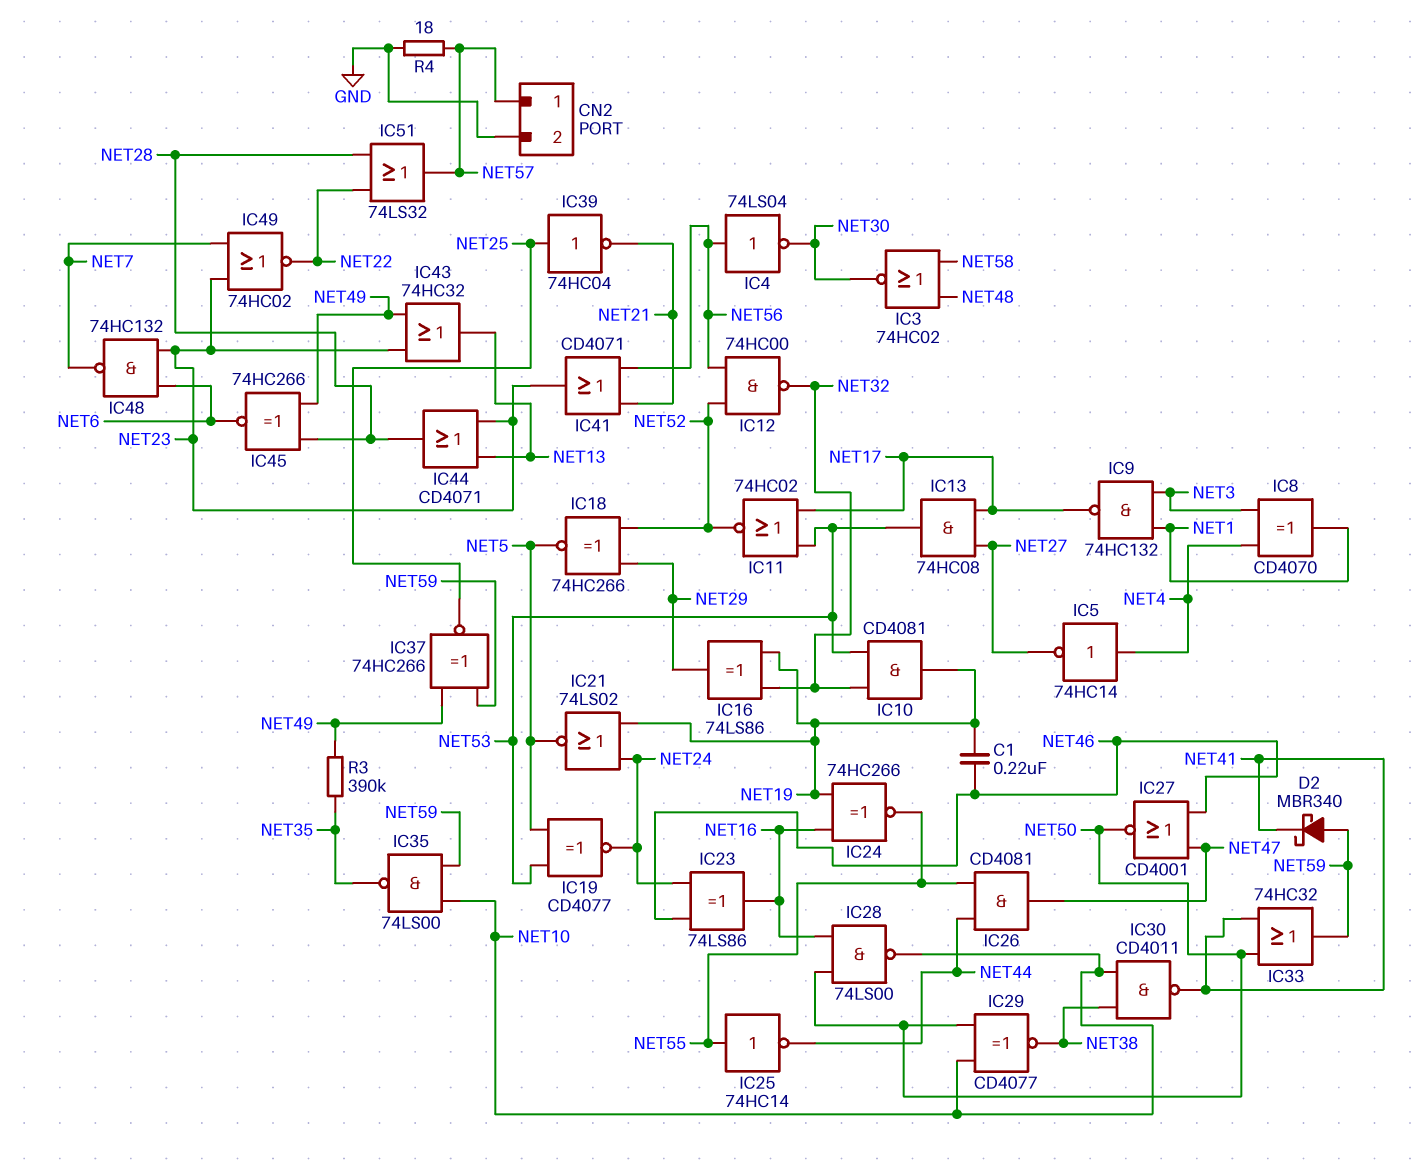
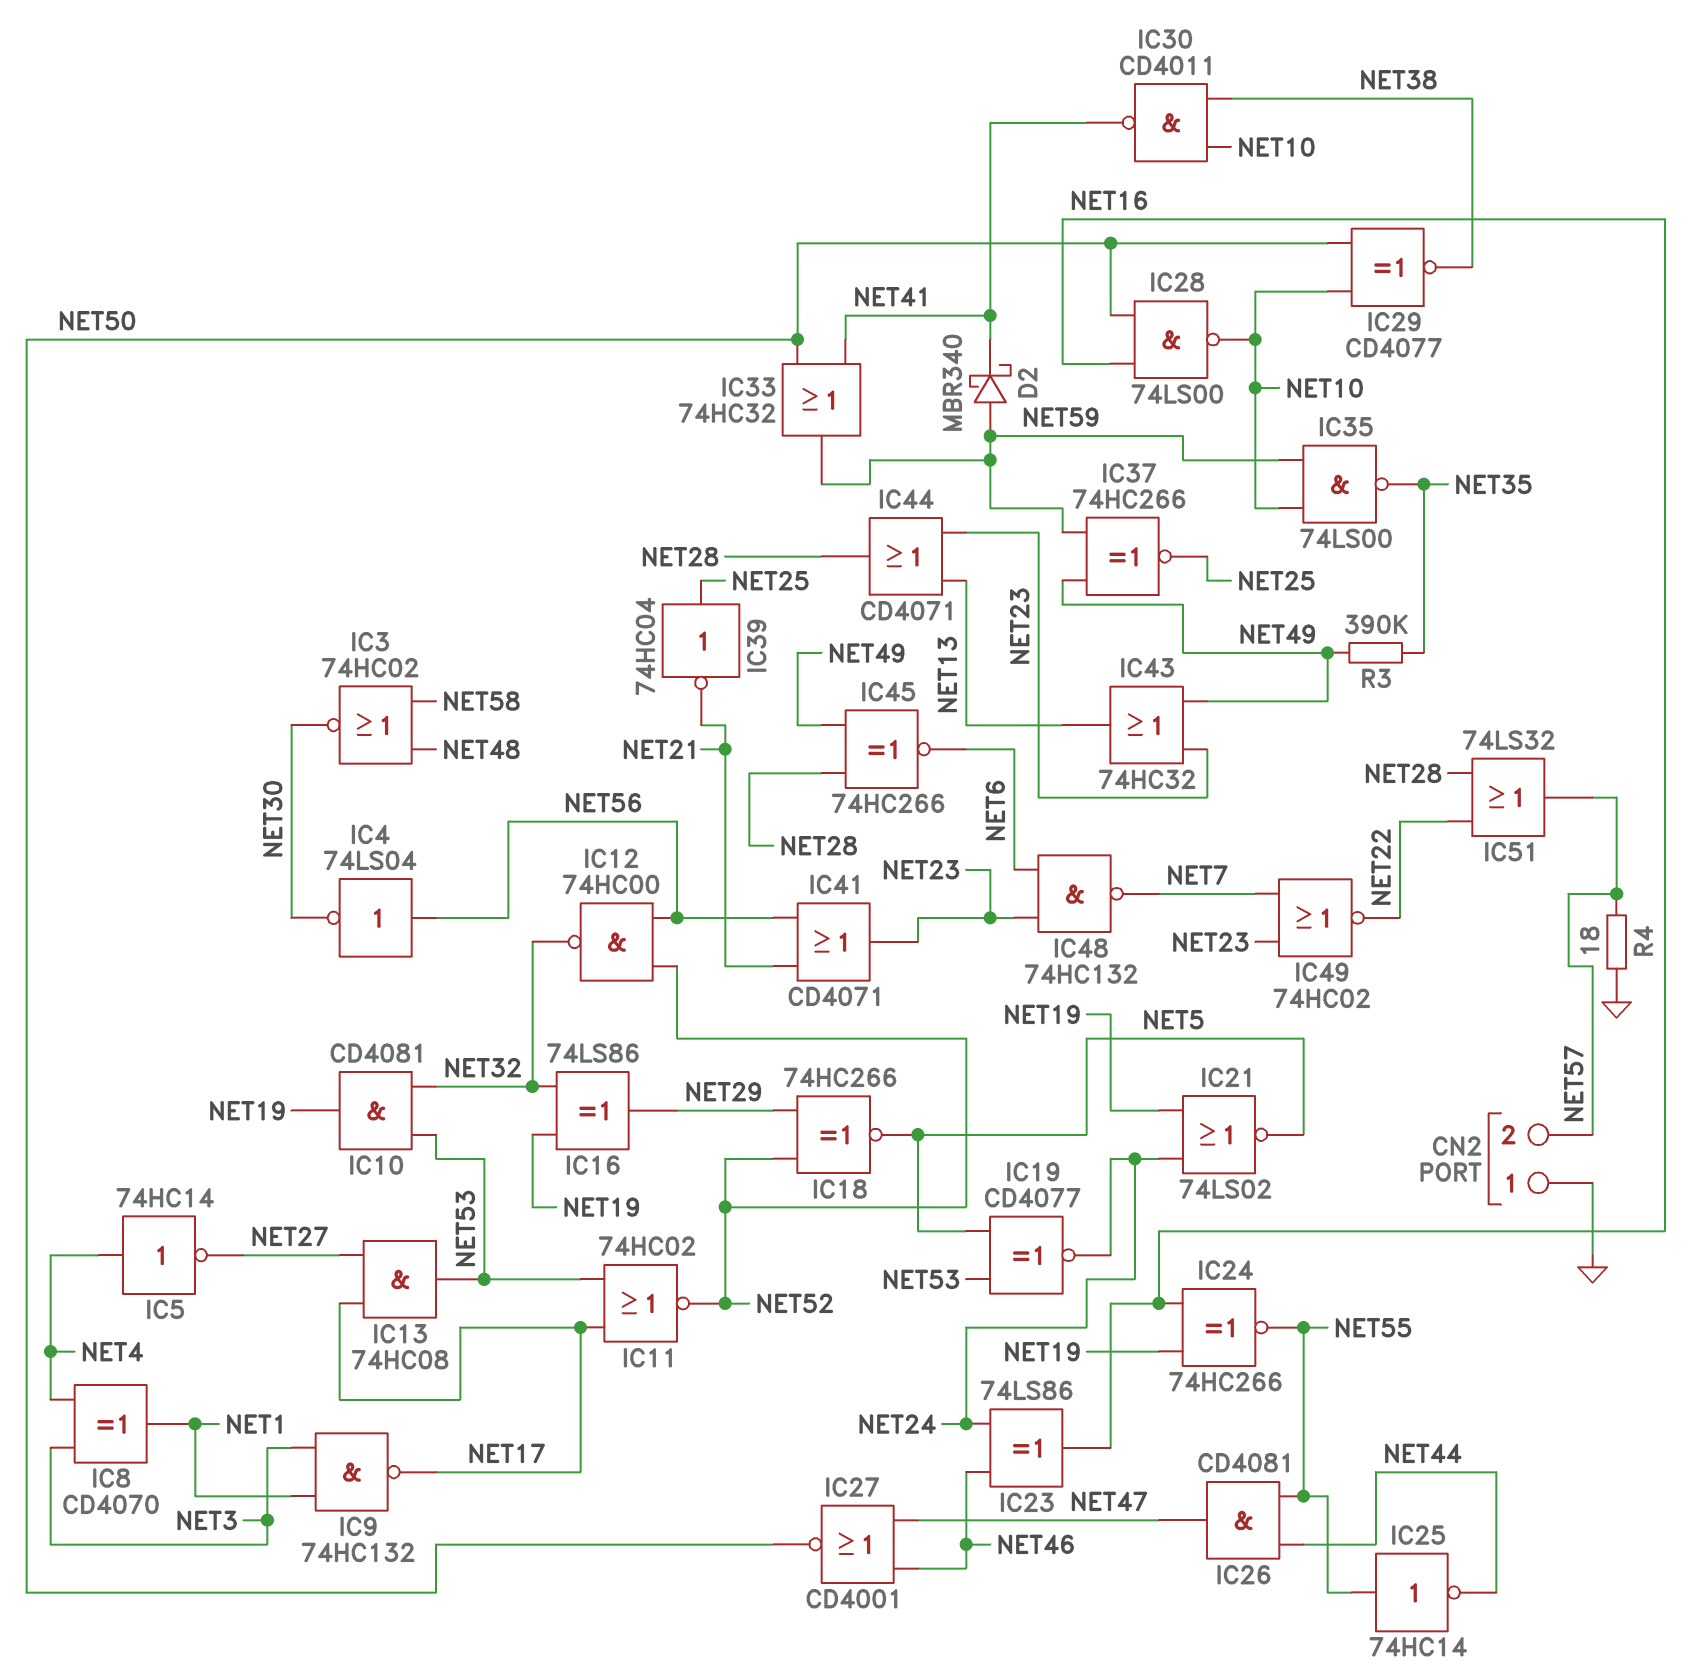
C1: 220nF (NET19, NET46) -> none
CN2 pin 1: NET57 -> GND
CN2 pin 2: GND -> NET57

